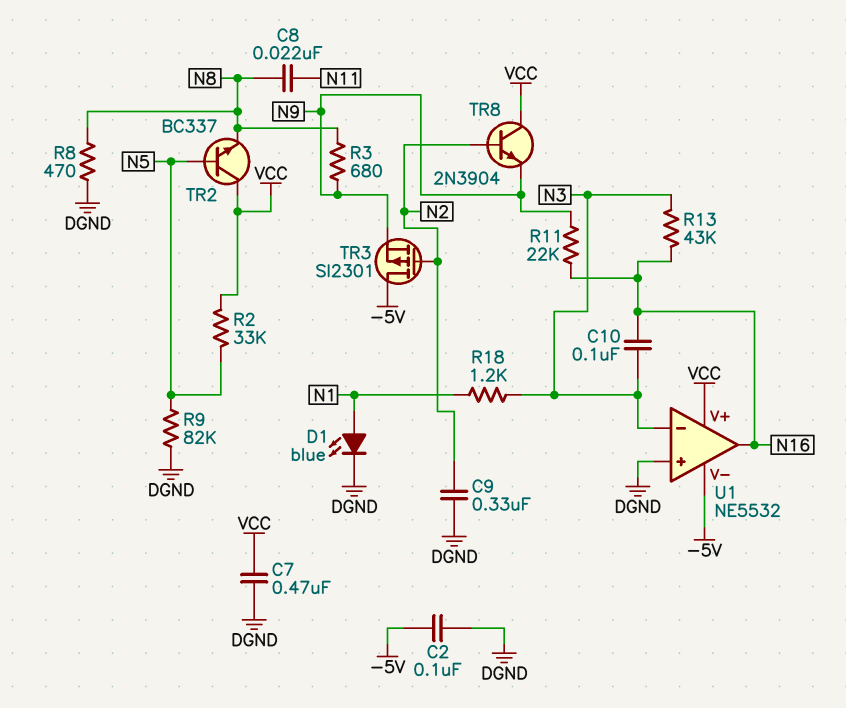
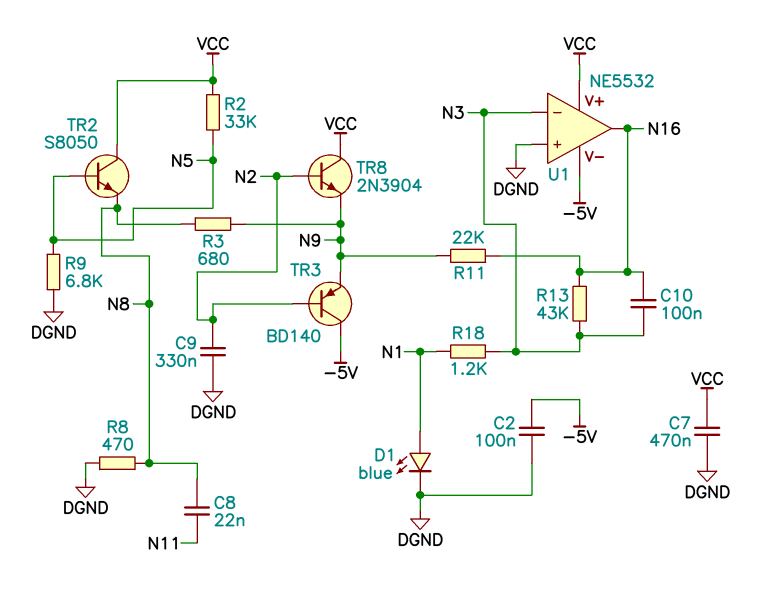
R9: 82k (DGND, N5) -> 6.8k (DGND, N5)
TR2: NPN BC337 (B N5, C VCC, E N8) -> NPN S8050 (B N5, C VCC, E N8)
TR3: PMOS SI2301 (G N2, D -5V, S N9) -> PNP BD140 (B N2, C -5V, E N9)

